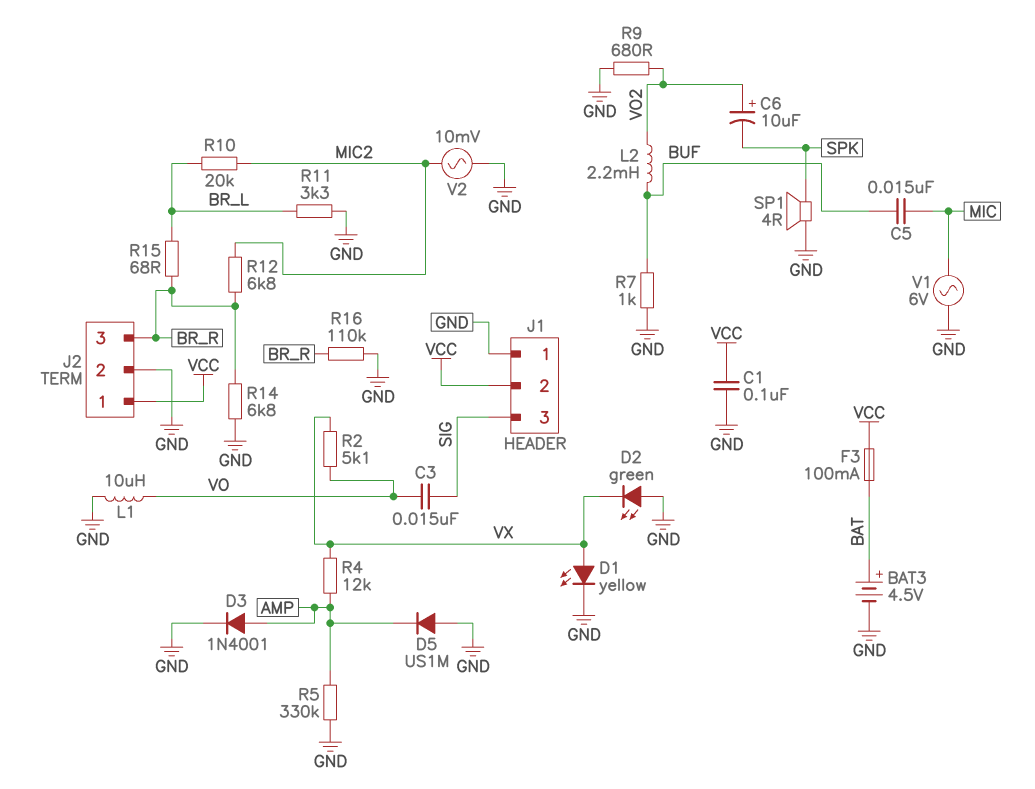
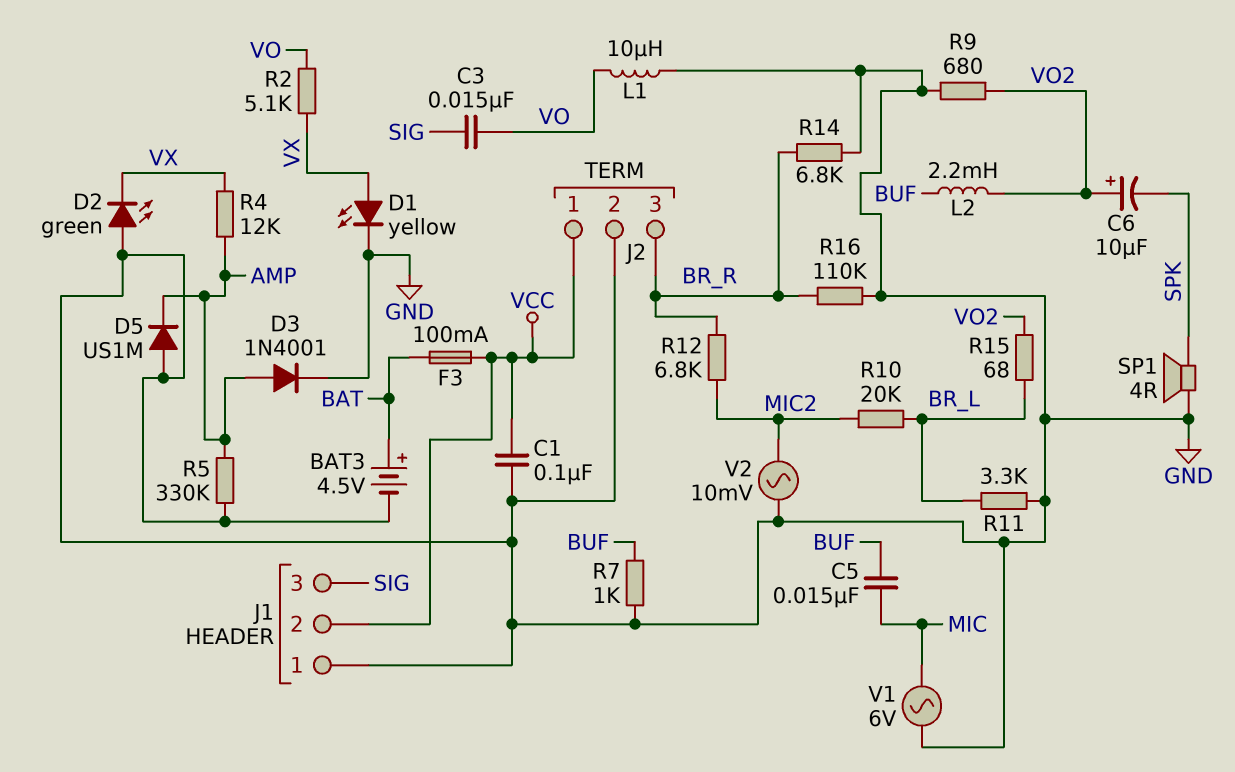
R15: 68 (BR_L, BR_R) -> 68 (BR_L, VO2)

